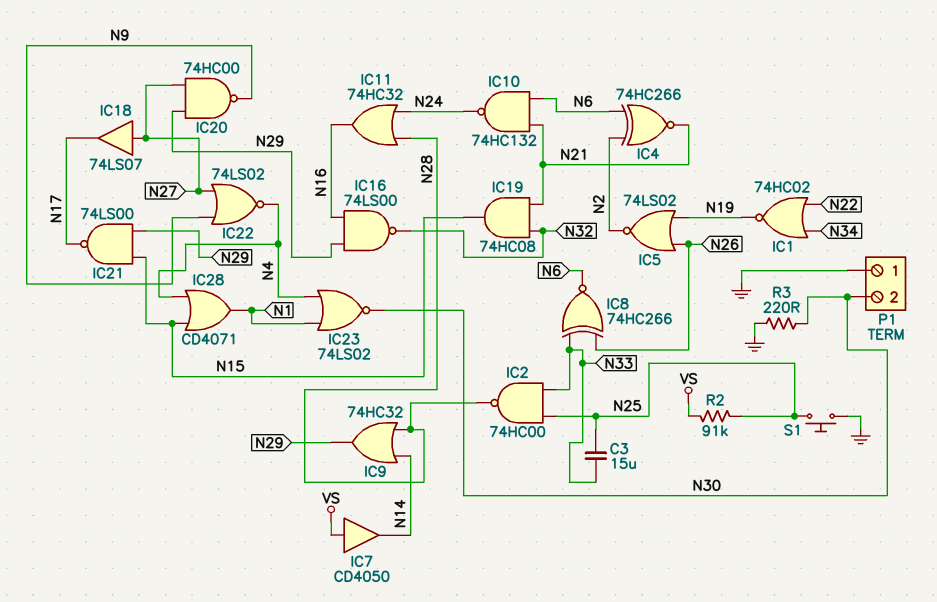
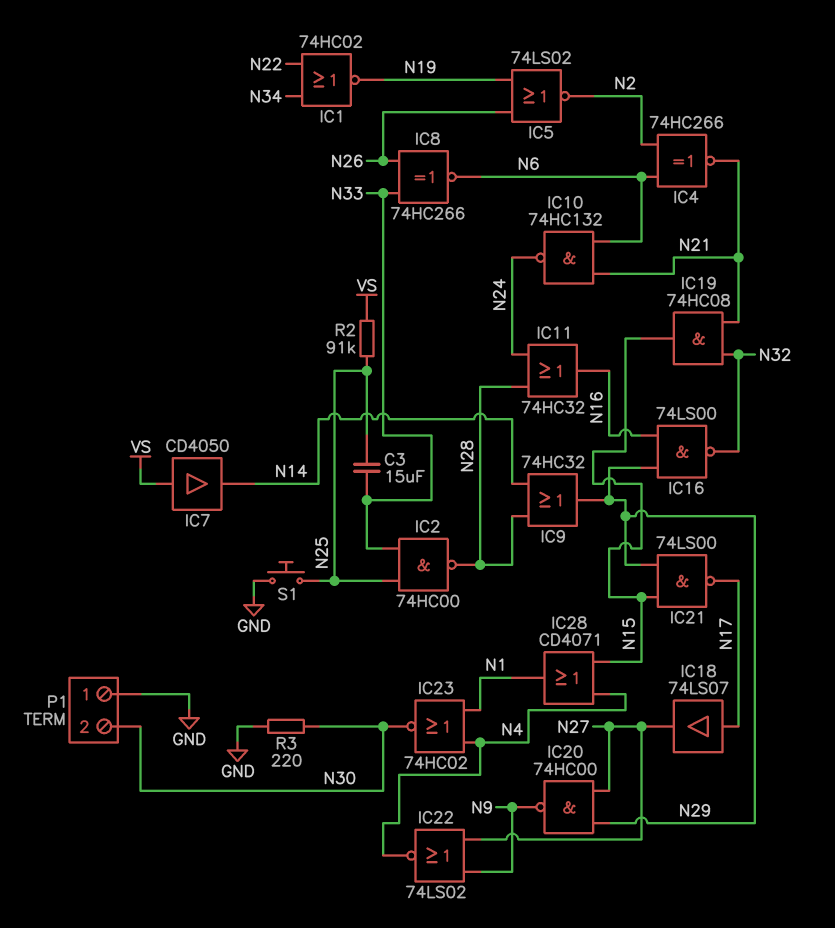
IC18: buffer 74LS07 (in N27, out N17) -> buffer 74LS07 (in N17, out N27)
IC23: NOR 74LS02 (in N1, in N4, out N30) -> NOR 74HC02 (in N1, in N4, out N30)

